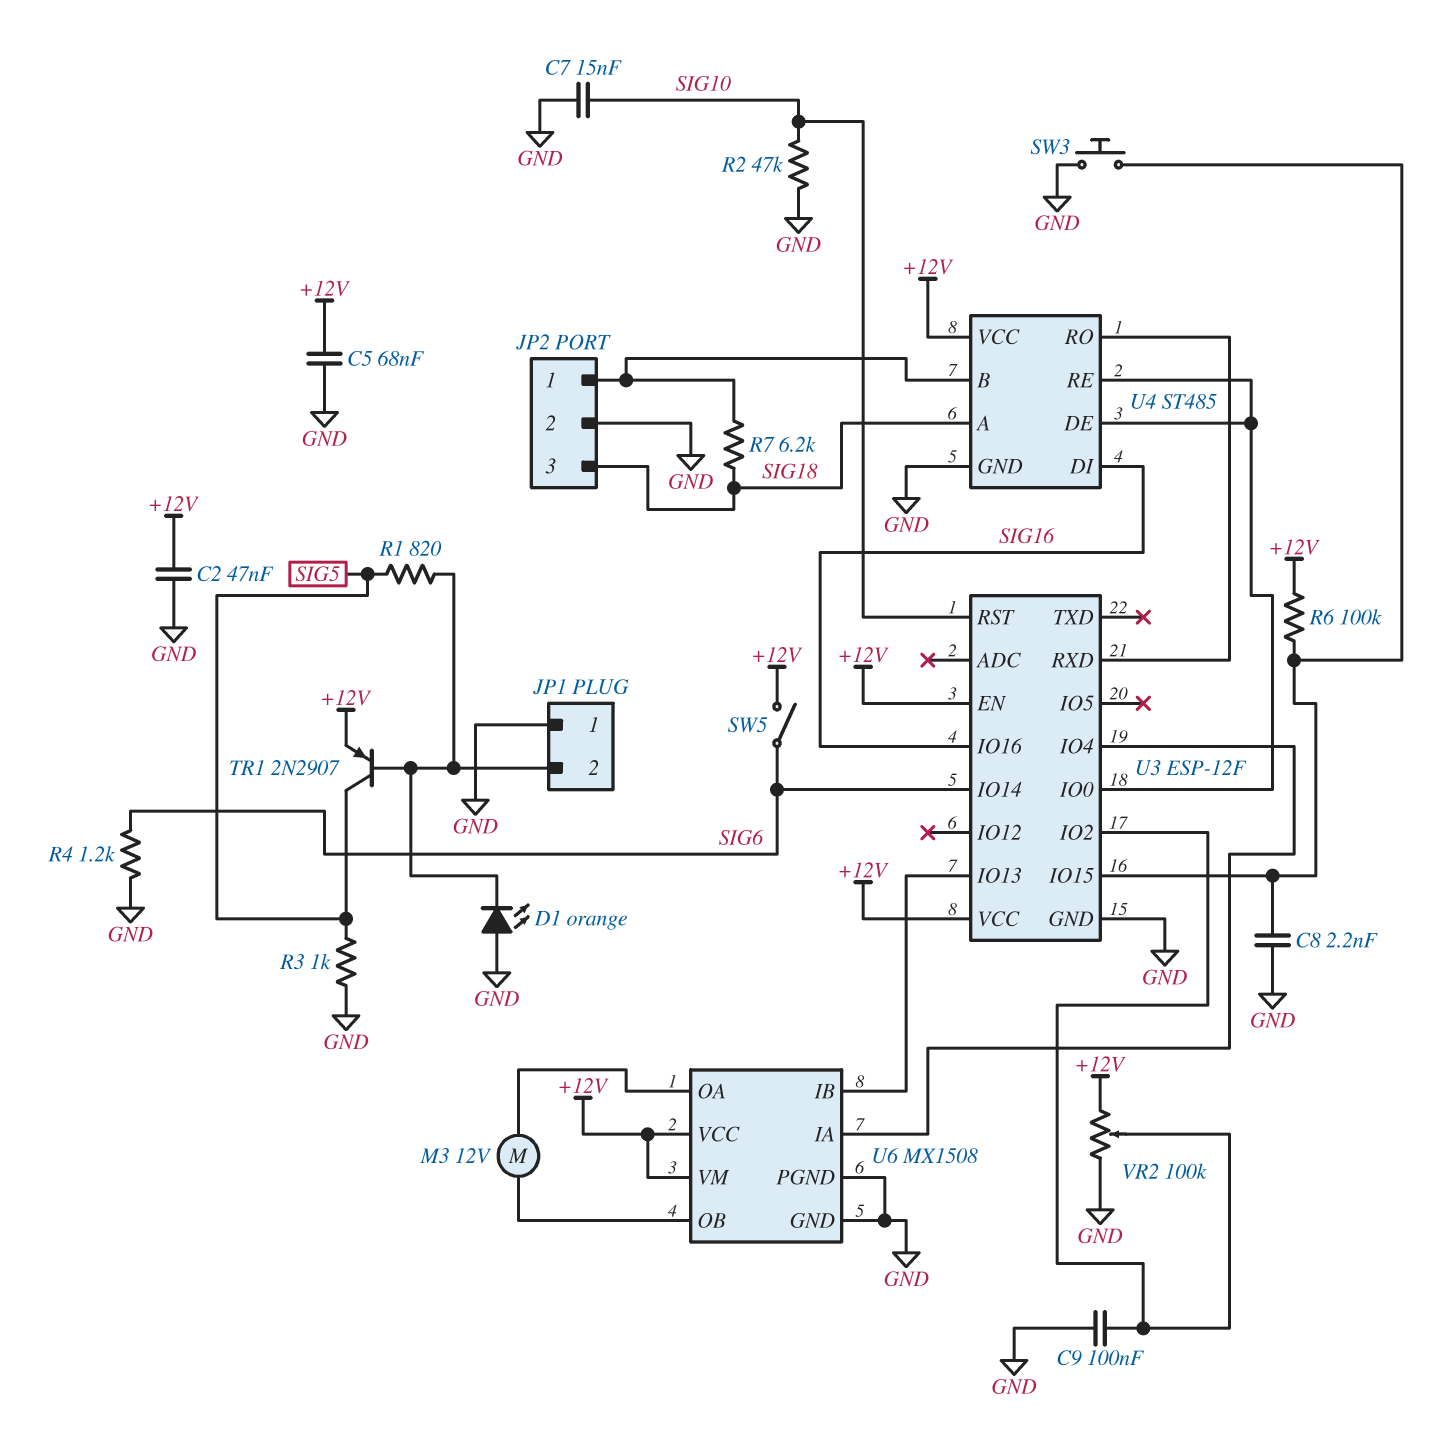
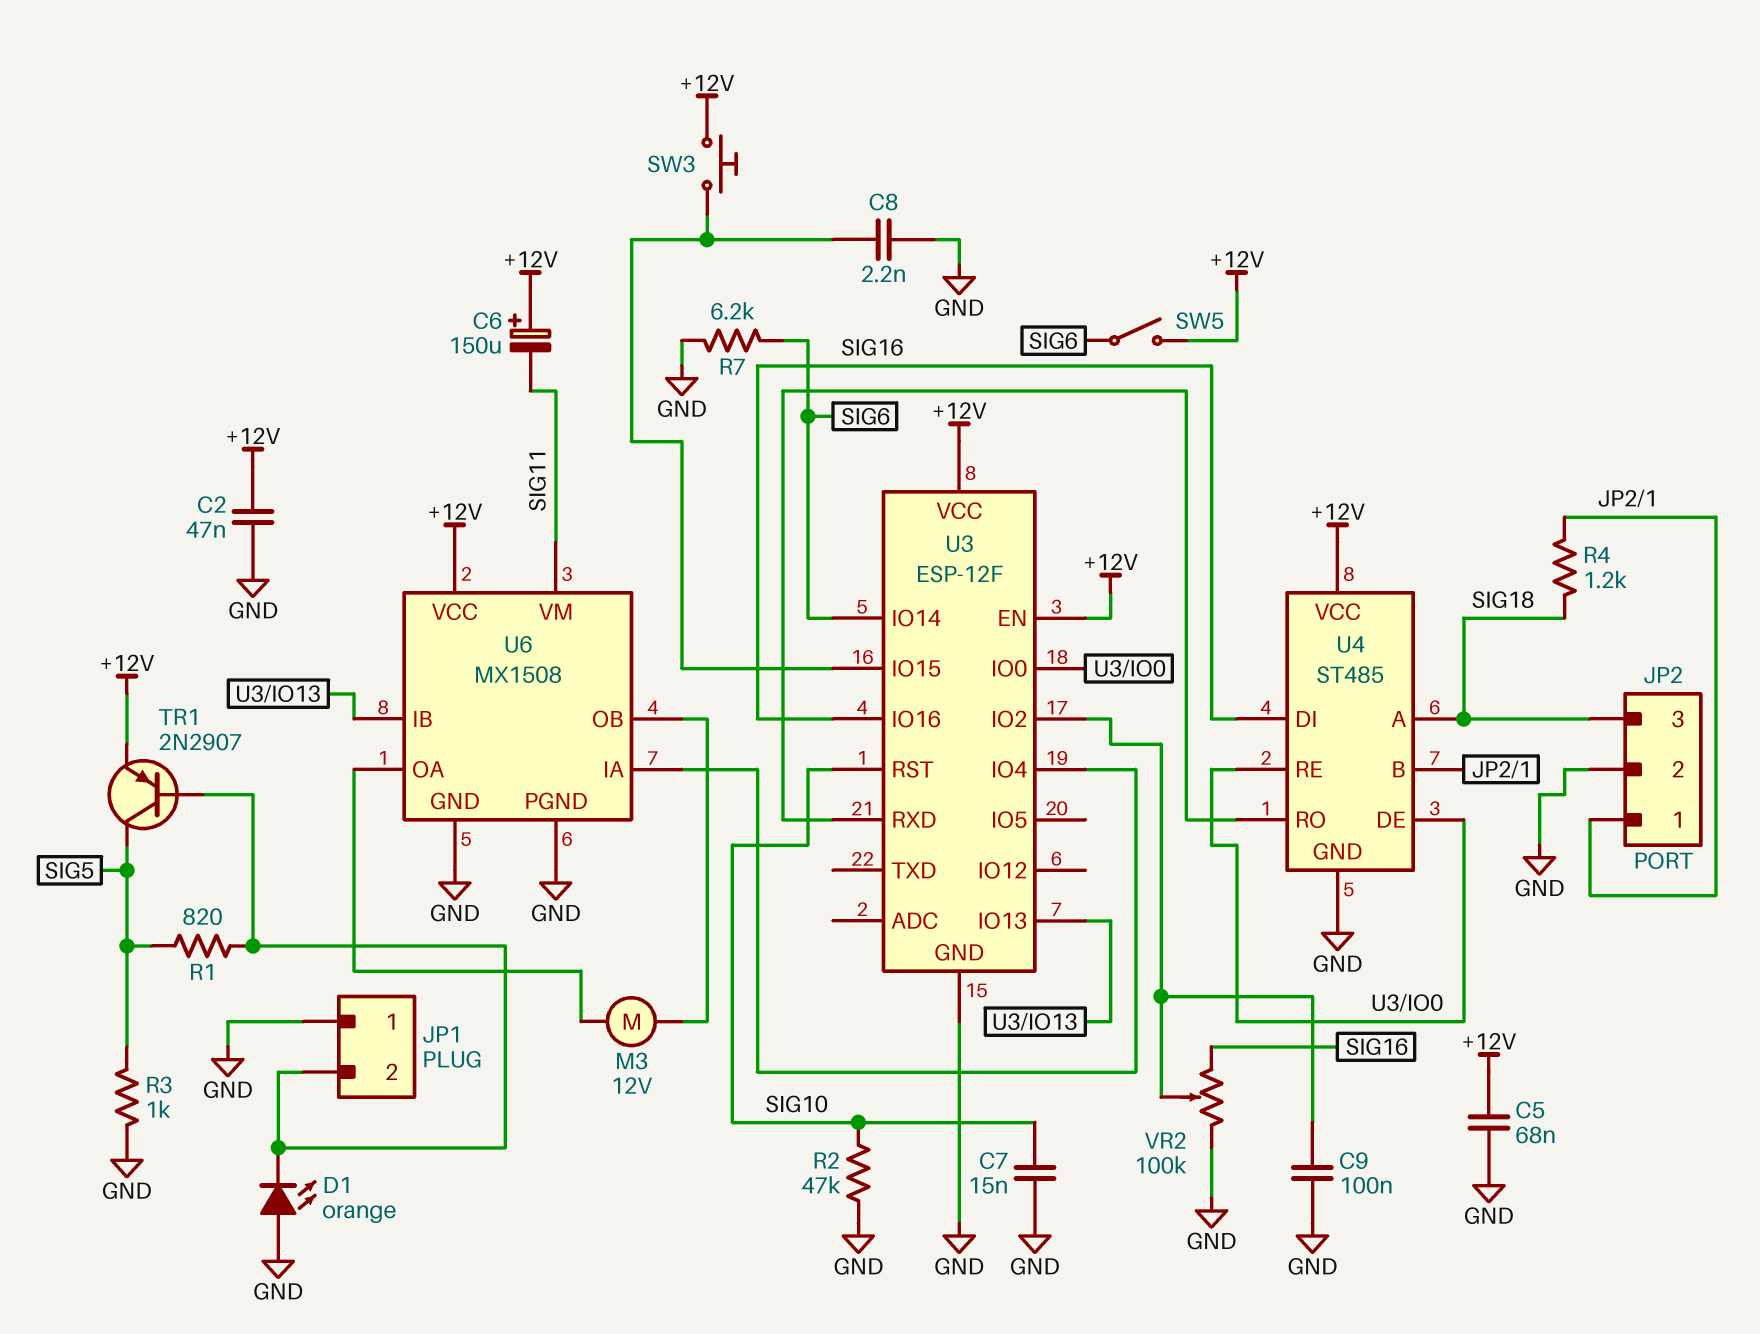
C6: none -> 150uF (plus +12V, minus SIG11)
R4: 1.2k (GND, SIG6) -> 1.2k (JP2/1, SIG18)
R6: 100k (+12V, U3/IO15) -> none
R7: 6.2k (JP2/1, SIG18) -> 6.2k (GND, SIG6)
SW3: button (GND, U3/IO15) -> button (+12V, U3/IO15)
U6 pin VM: +12V -> SIG11
VR2: 100k (+12V, GND, wiper U3/IO2) -> 100k (GND, SIG16, wiper U3/IO2)

